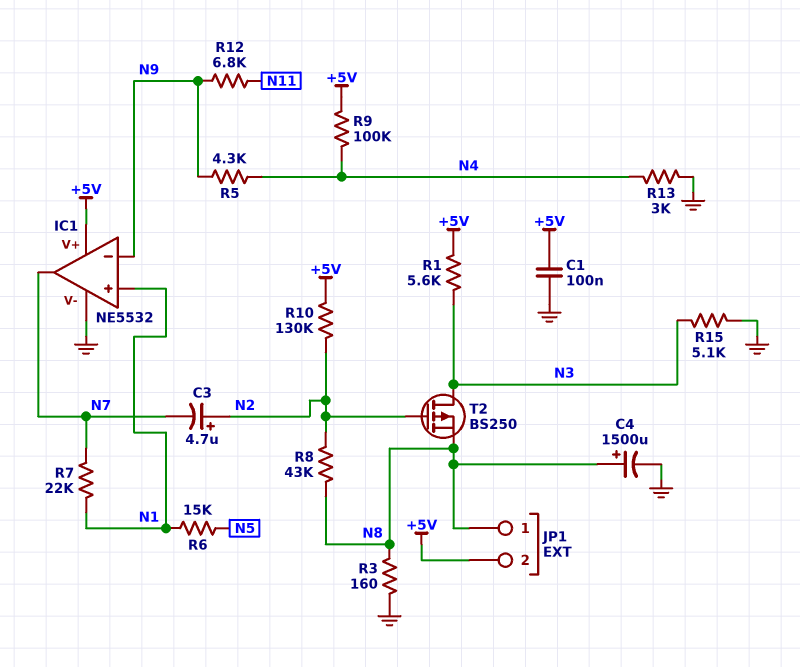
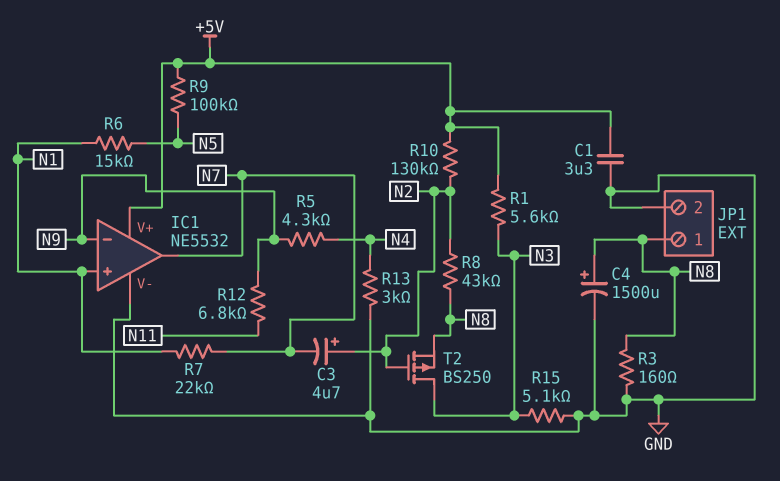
C1: 100nF (+5V, GND) -> 3.3uF (+5V, GND)
JP1 pin 2: +5V -> GND
R9: 100k (+5V, N4) -> 100k (+5V, N5)

